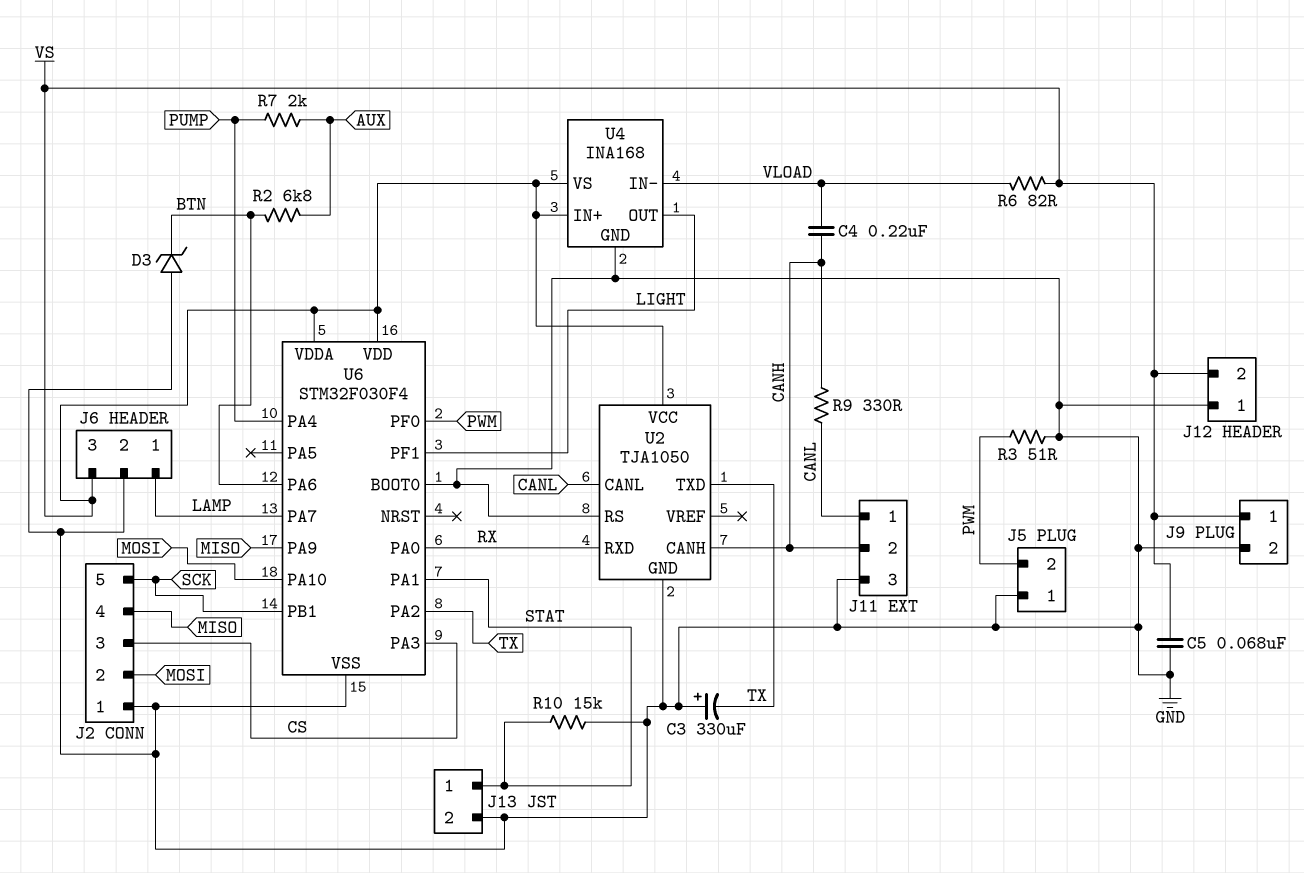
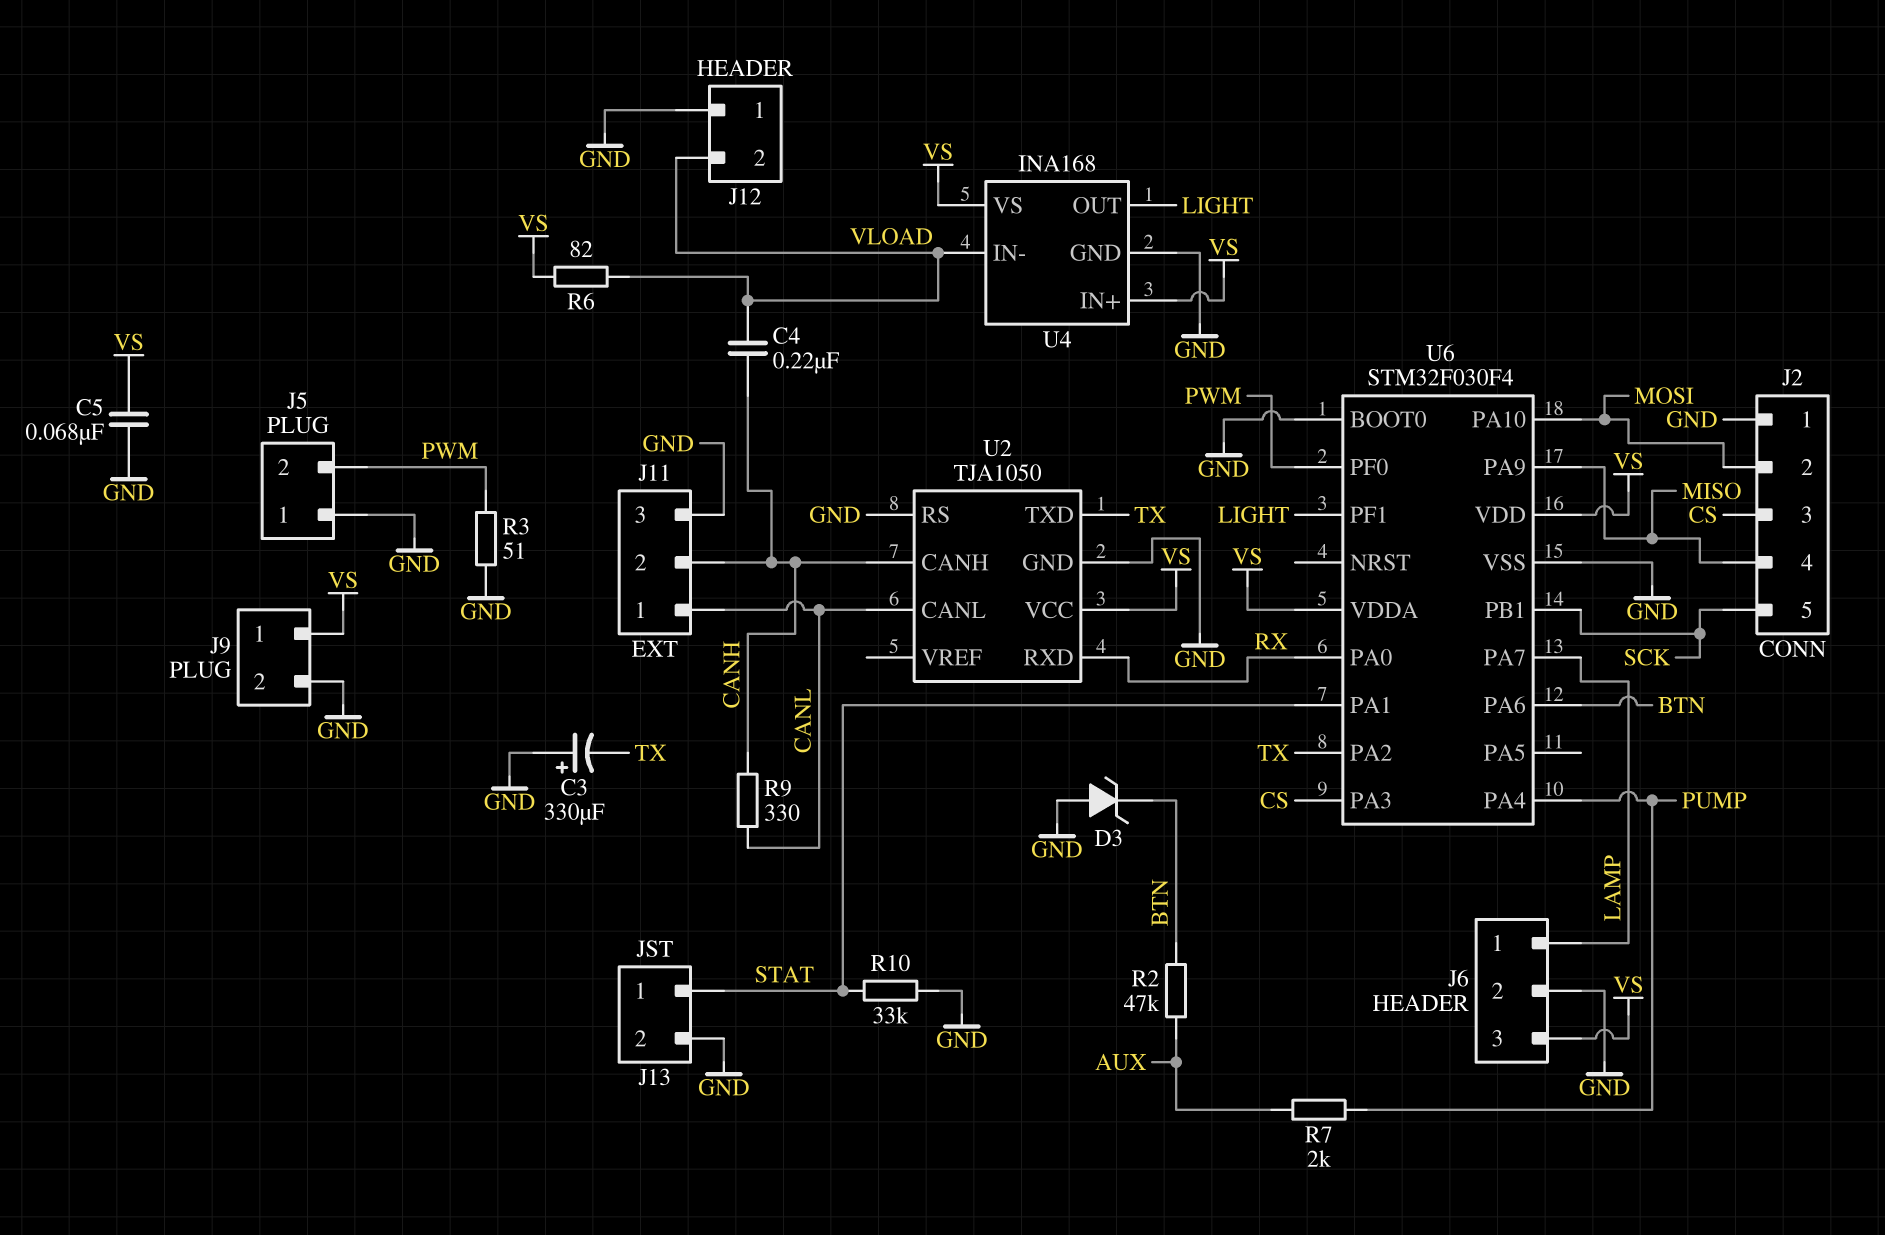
J12 pin 2: VS -> VLOAD
R2: 6.8k (AUX, BTN) -> 47k (AUX, BTN)
R10: 15k (GND, STAT) -> 33k (GND, STAT)

